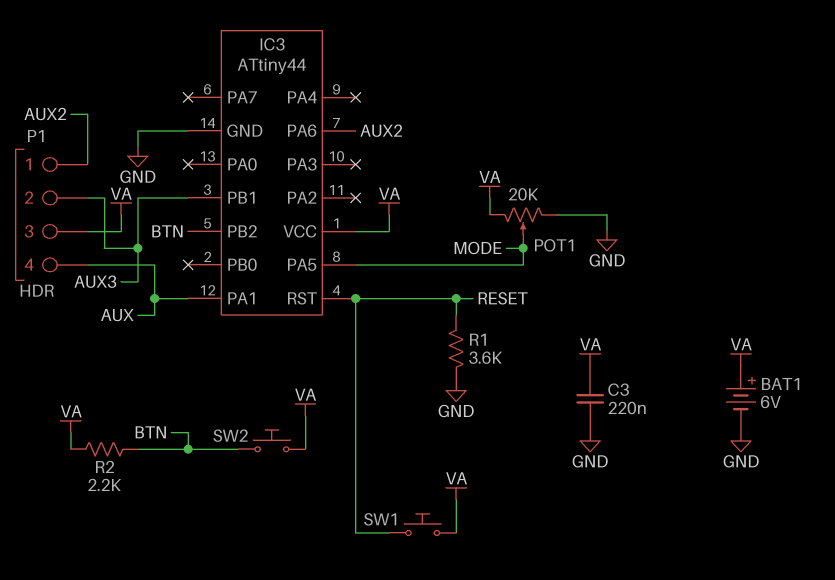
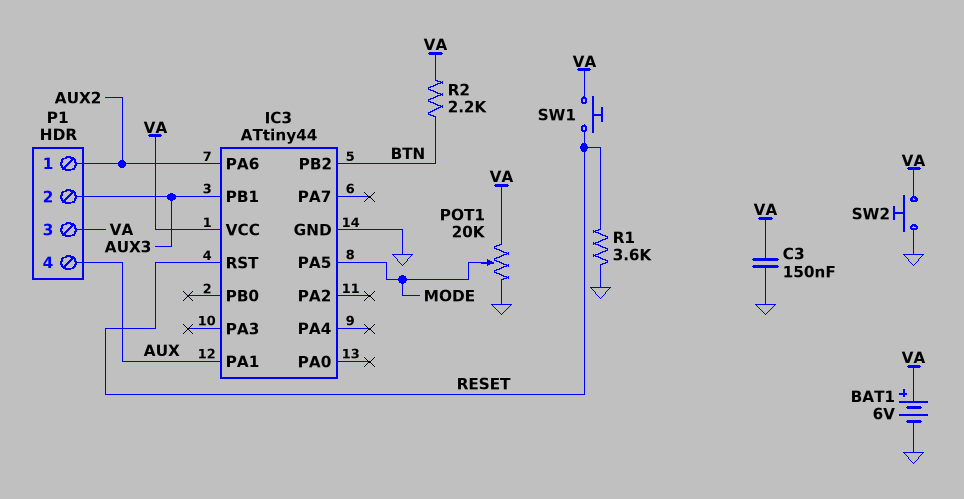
C3: 220nF (GND, VA) -> 150nF (GND, VA)
SW2: button (BTN, VA) -> button (GND, VA)

